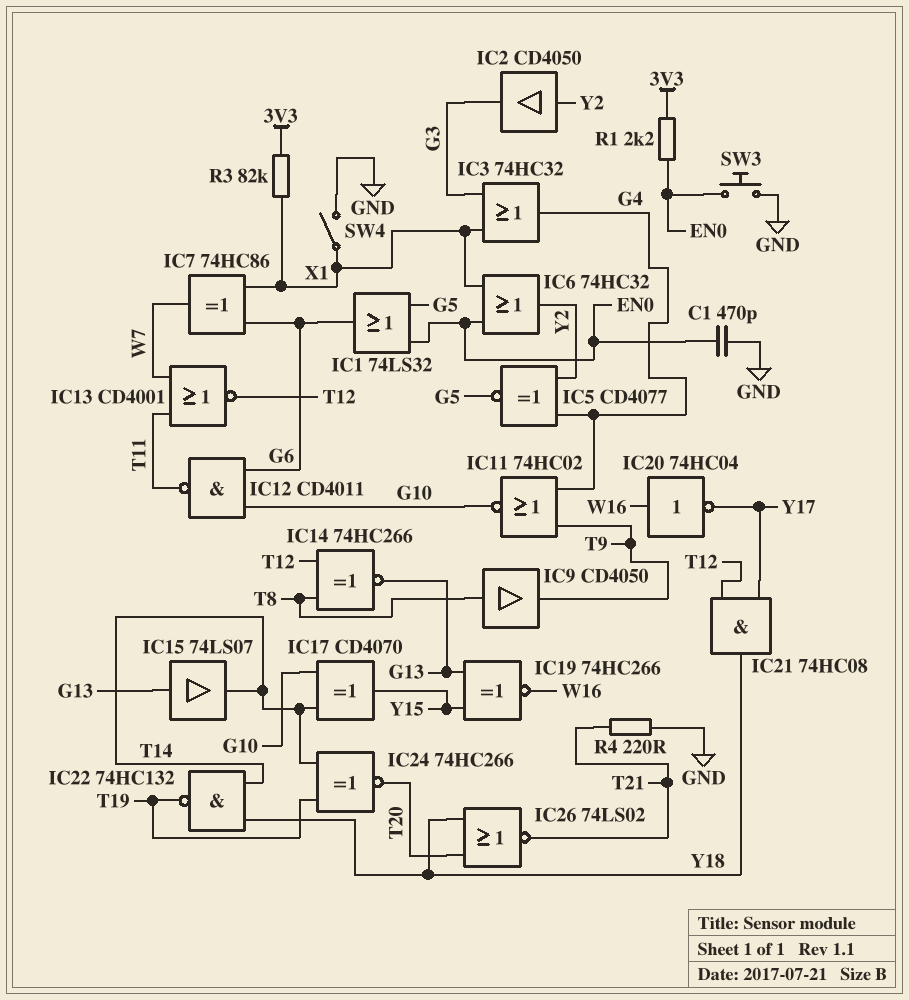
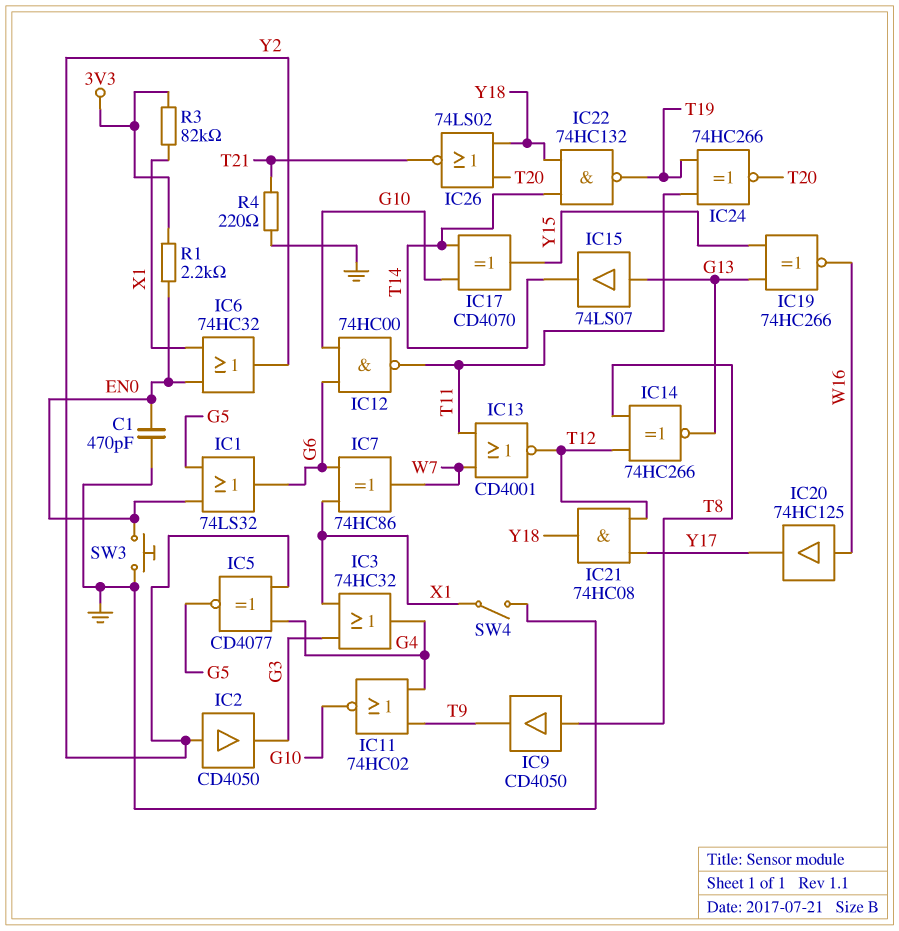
IC12: NAND CD4011 (in G6, in G10, out T11) -> NAND 74HC00 (in G6, in G10, out T11)
IC20: NOT 74HC04 (in W16, out Y17) -> buffer 74HC125 (in W16, out Y17)
IC24: XNOR 74HC266 (in T14, in T19, out T20) -> XNOR 74HC266 (in T11, in T19, out T20)

